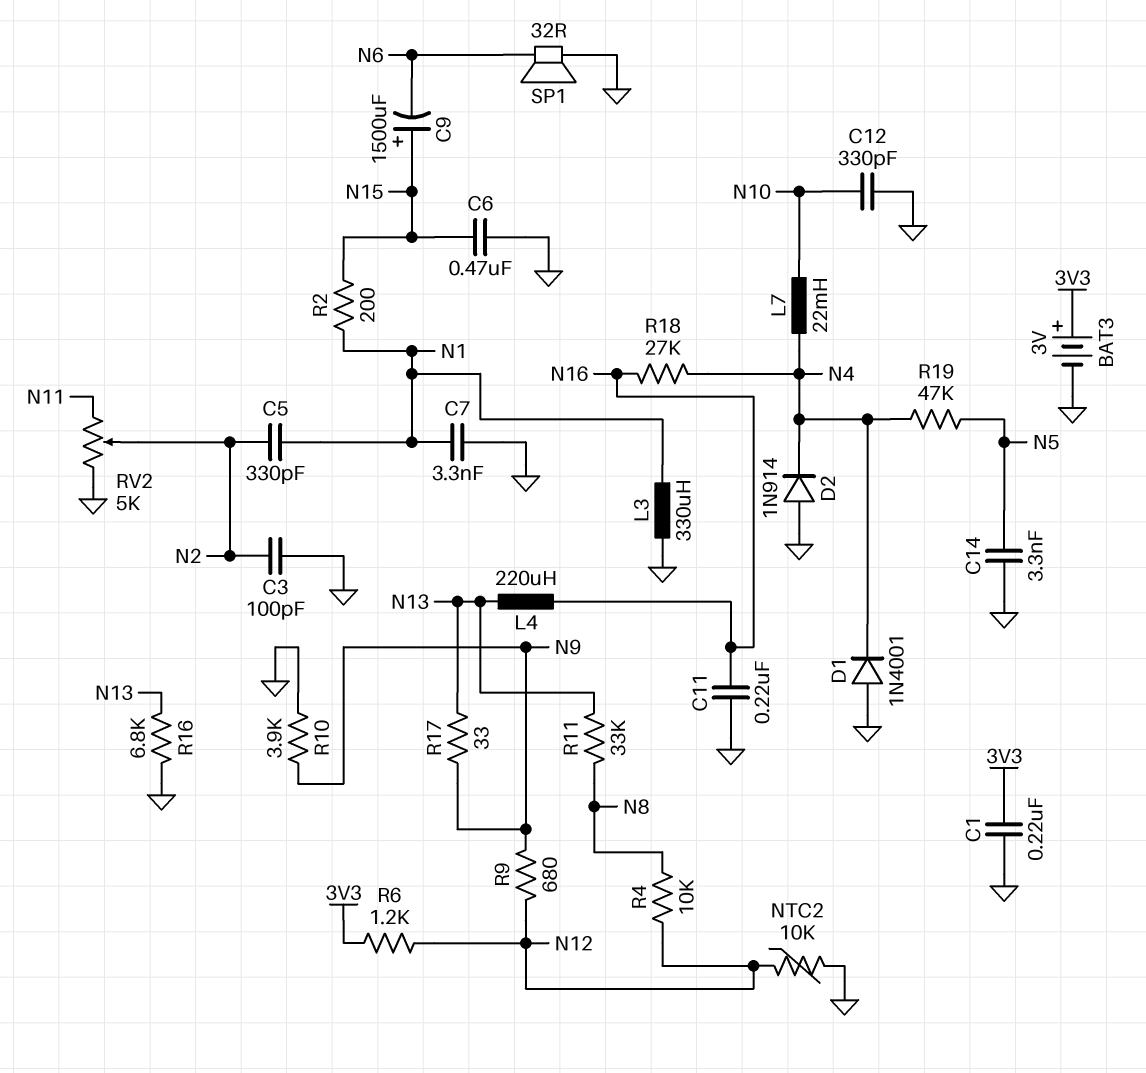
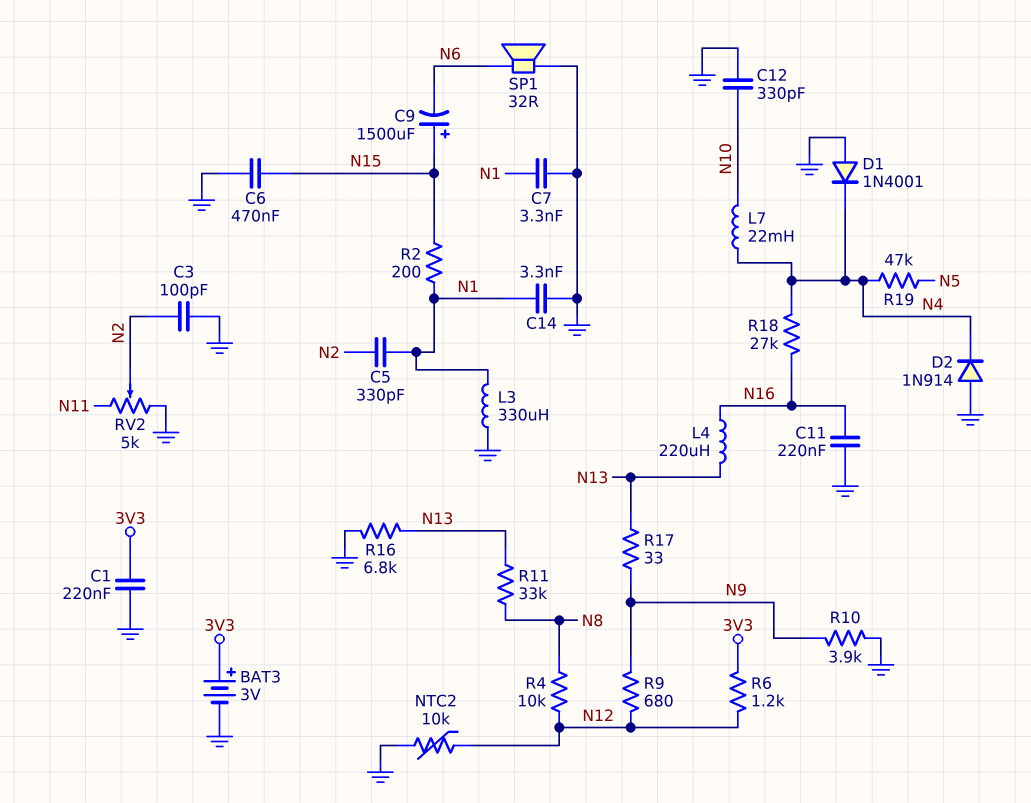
C14: 3.3nF (GND, N5) -> 3.3nF (GND, N1)

